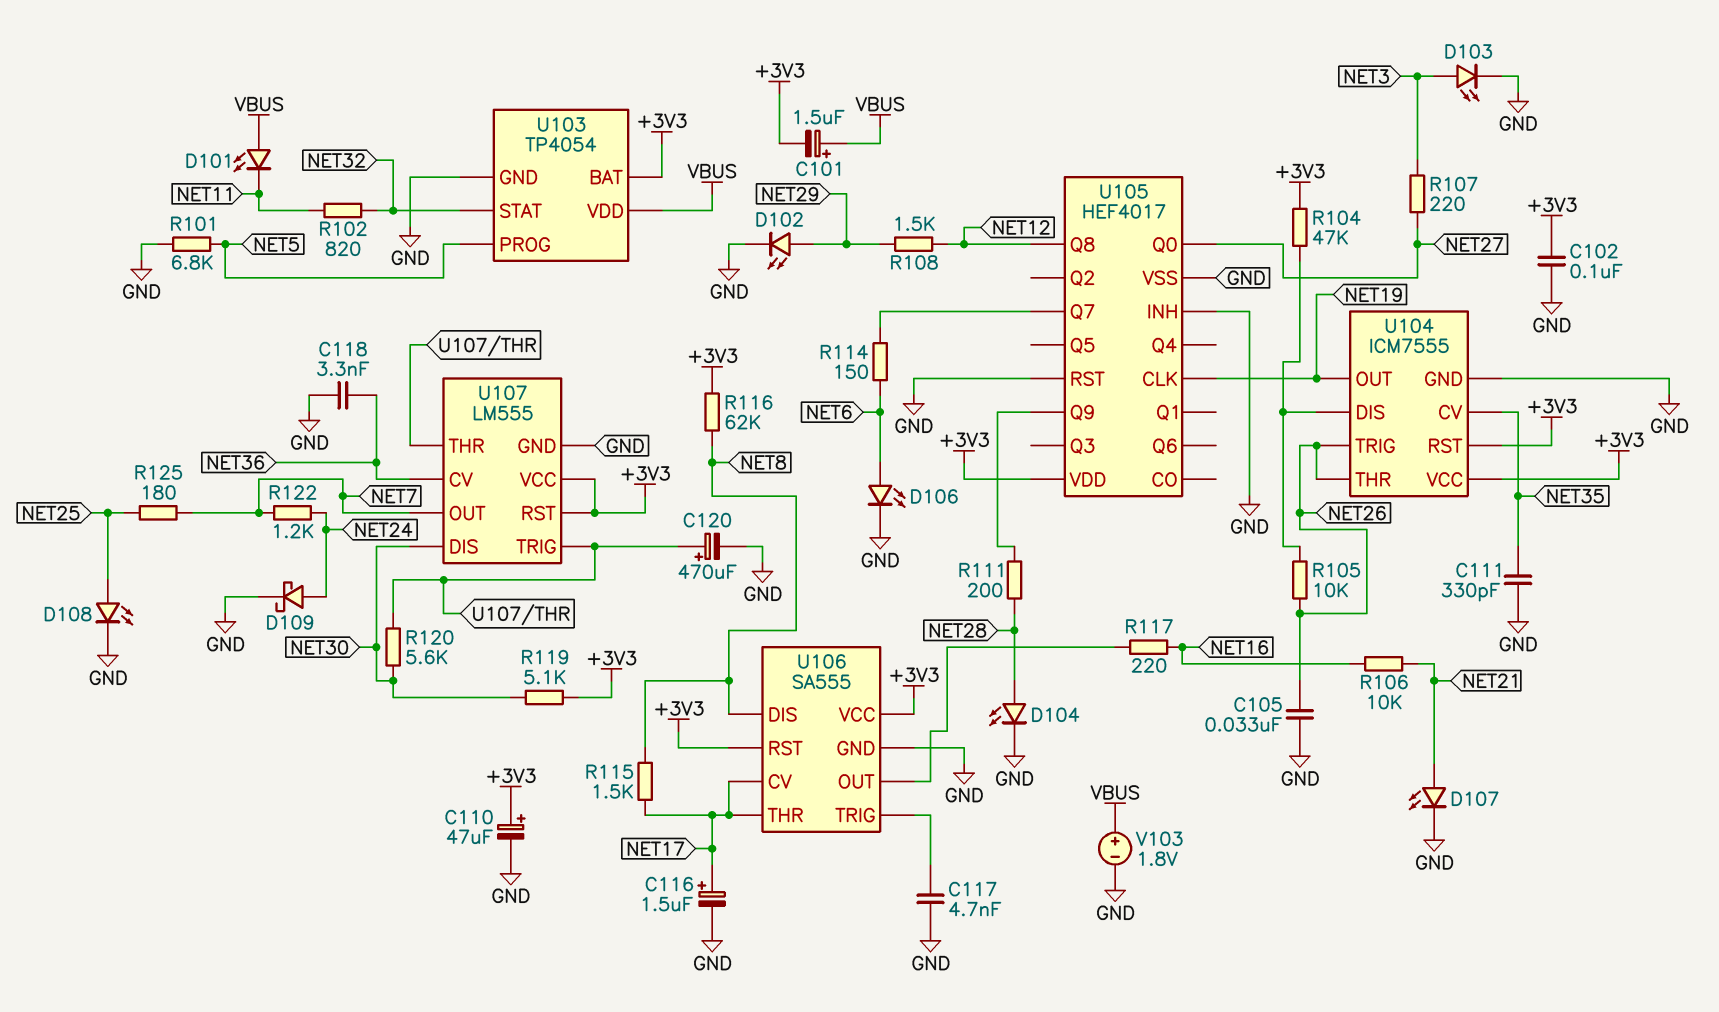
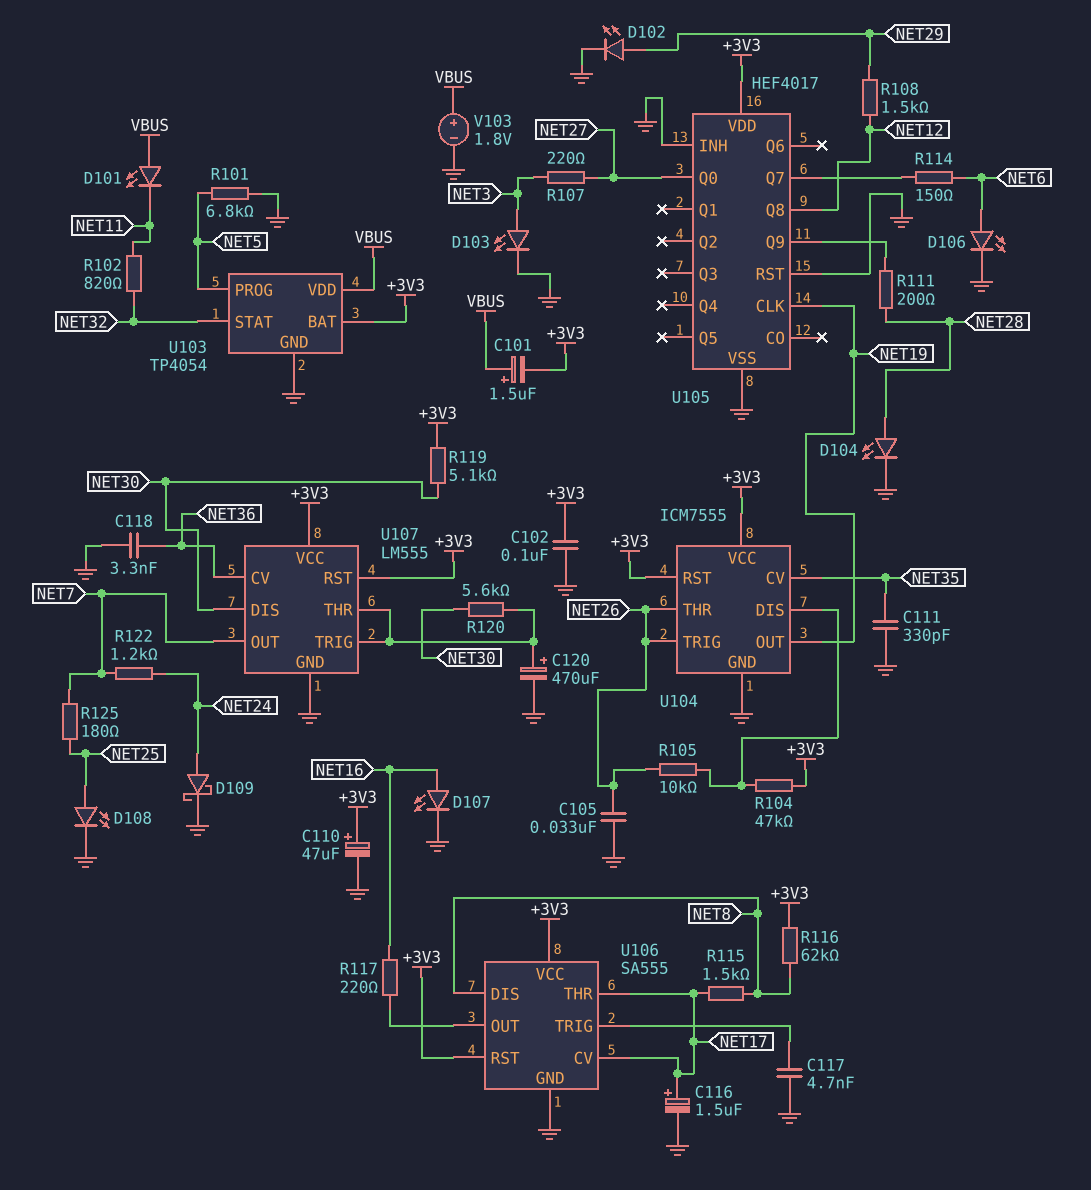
D107: LED (A NET21, K GND) -> LED (A NET16, K GND)
R106: 10k (NET16, NET21) -> none

